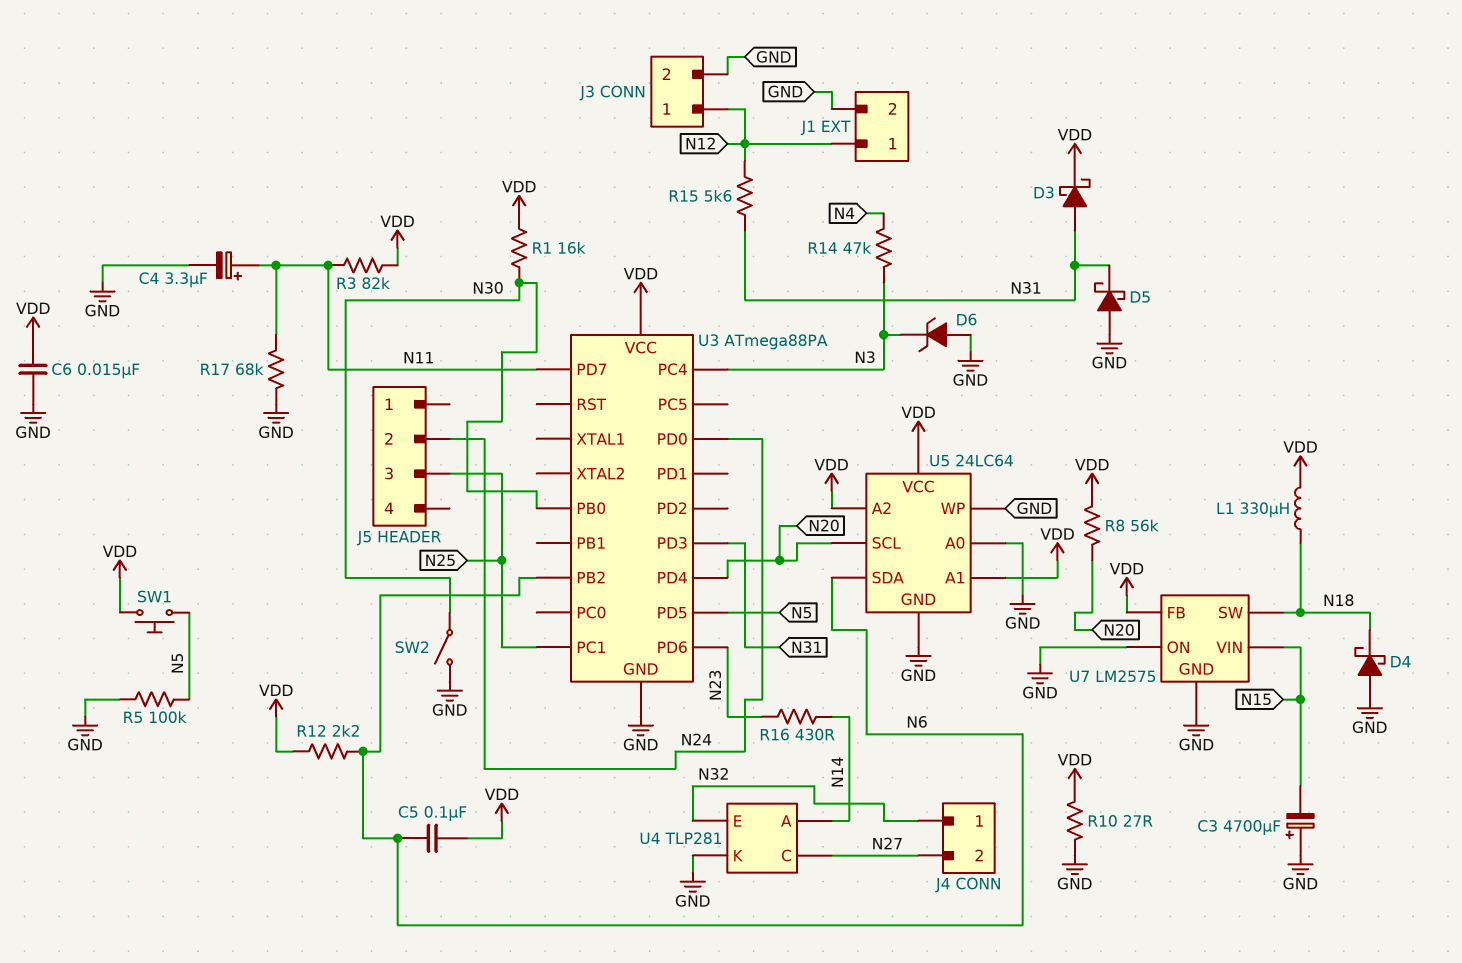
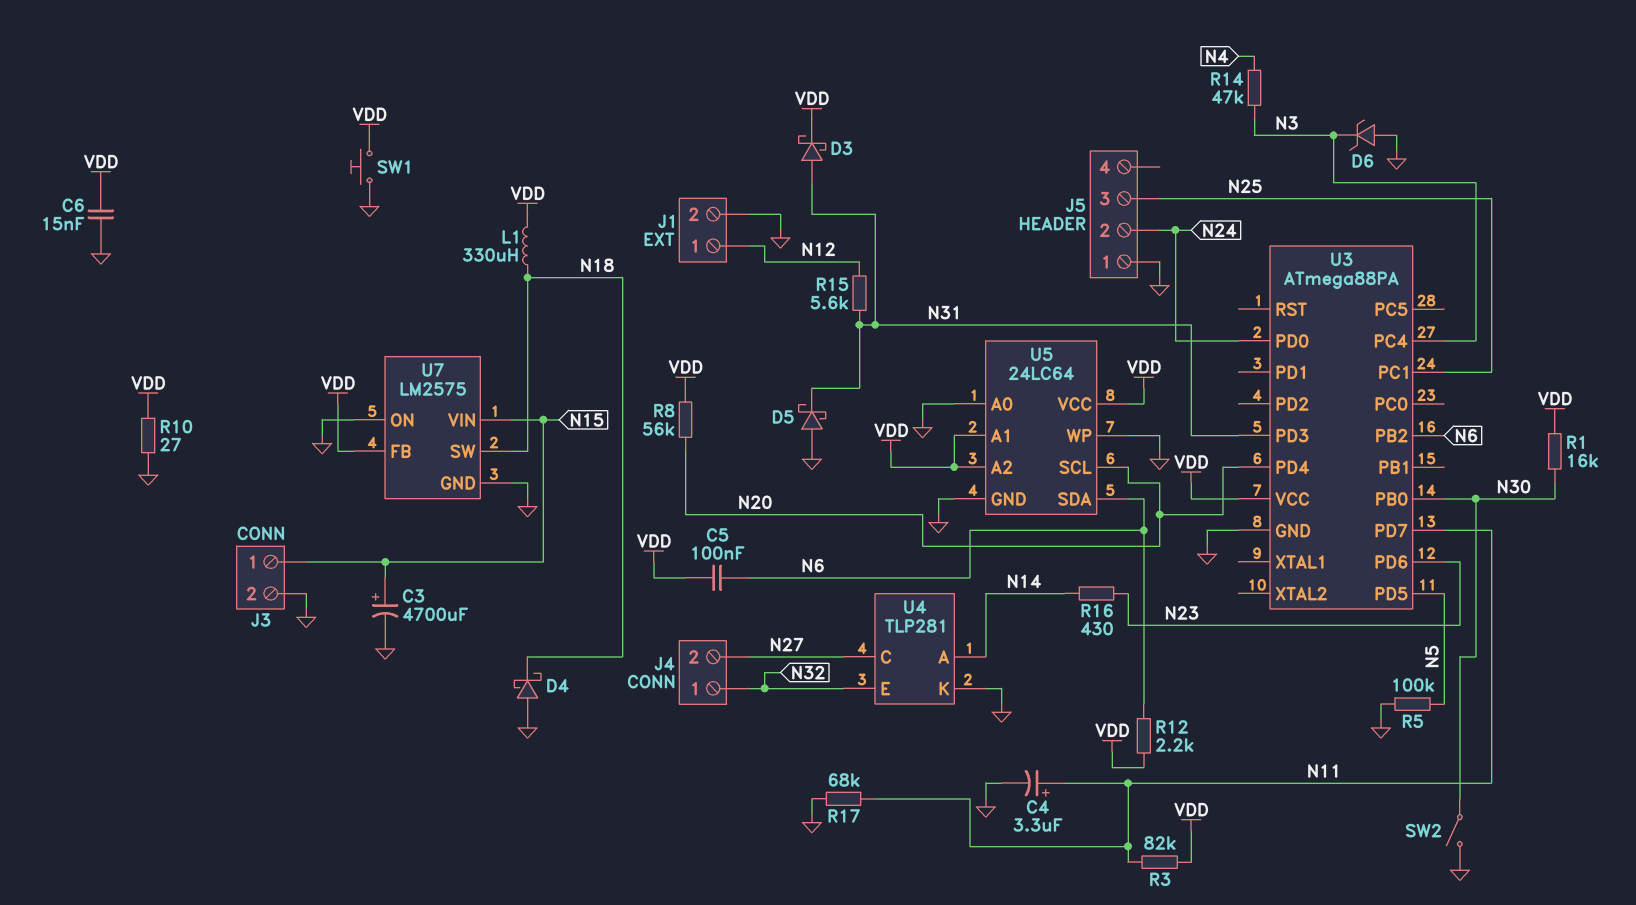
C3: 4700uF (plus GND, minus N15) -> 4700uF (plus N15, minus GND)
J3 pin 1: N12 -> N15
J5 pin 1: none -> GND
SW1: button (N5, VDD) -> button (GND, VDD)

